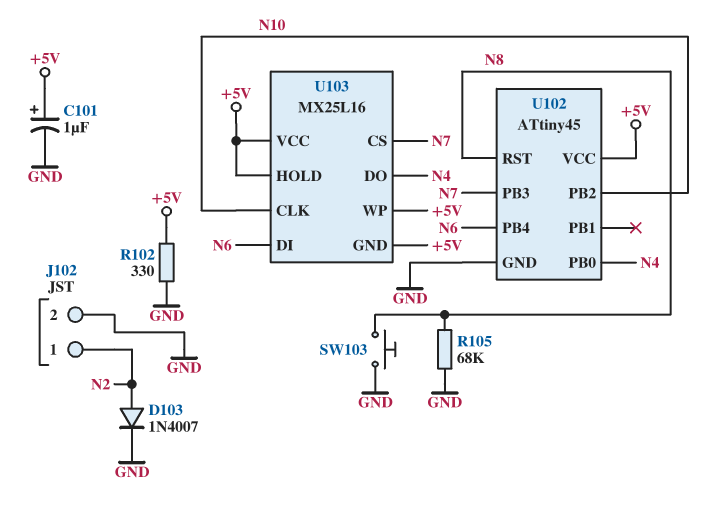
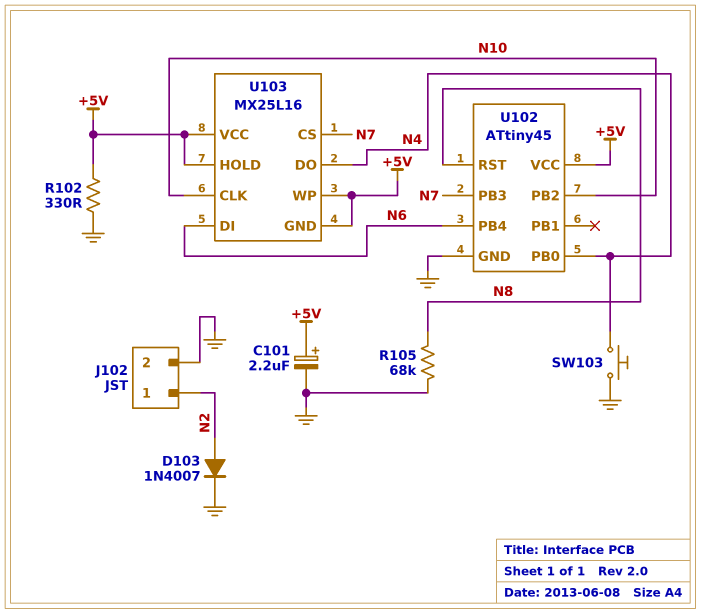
C101: 1uF (plus +5V, minus GND) -> 2.2uF (plus +5V, minus GND)
SW103: button (GND, N8) -> button (GND, N4)

